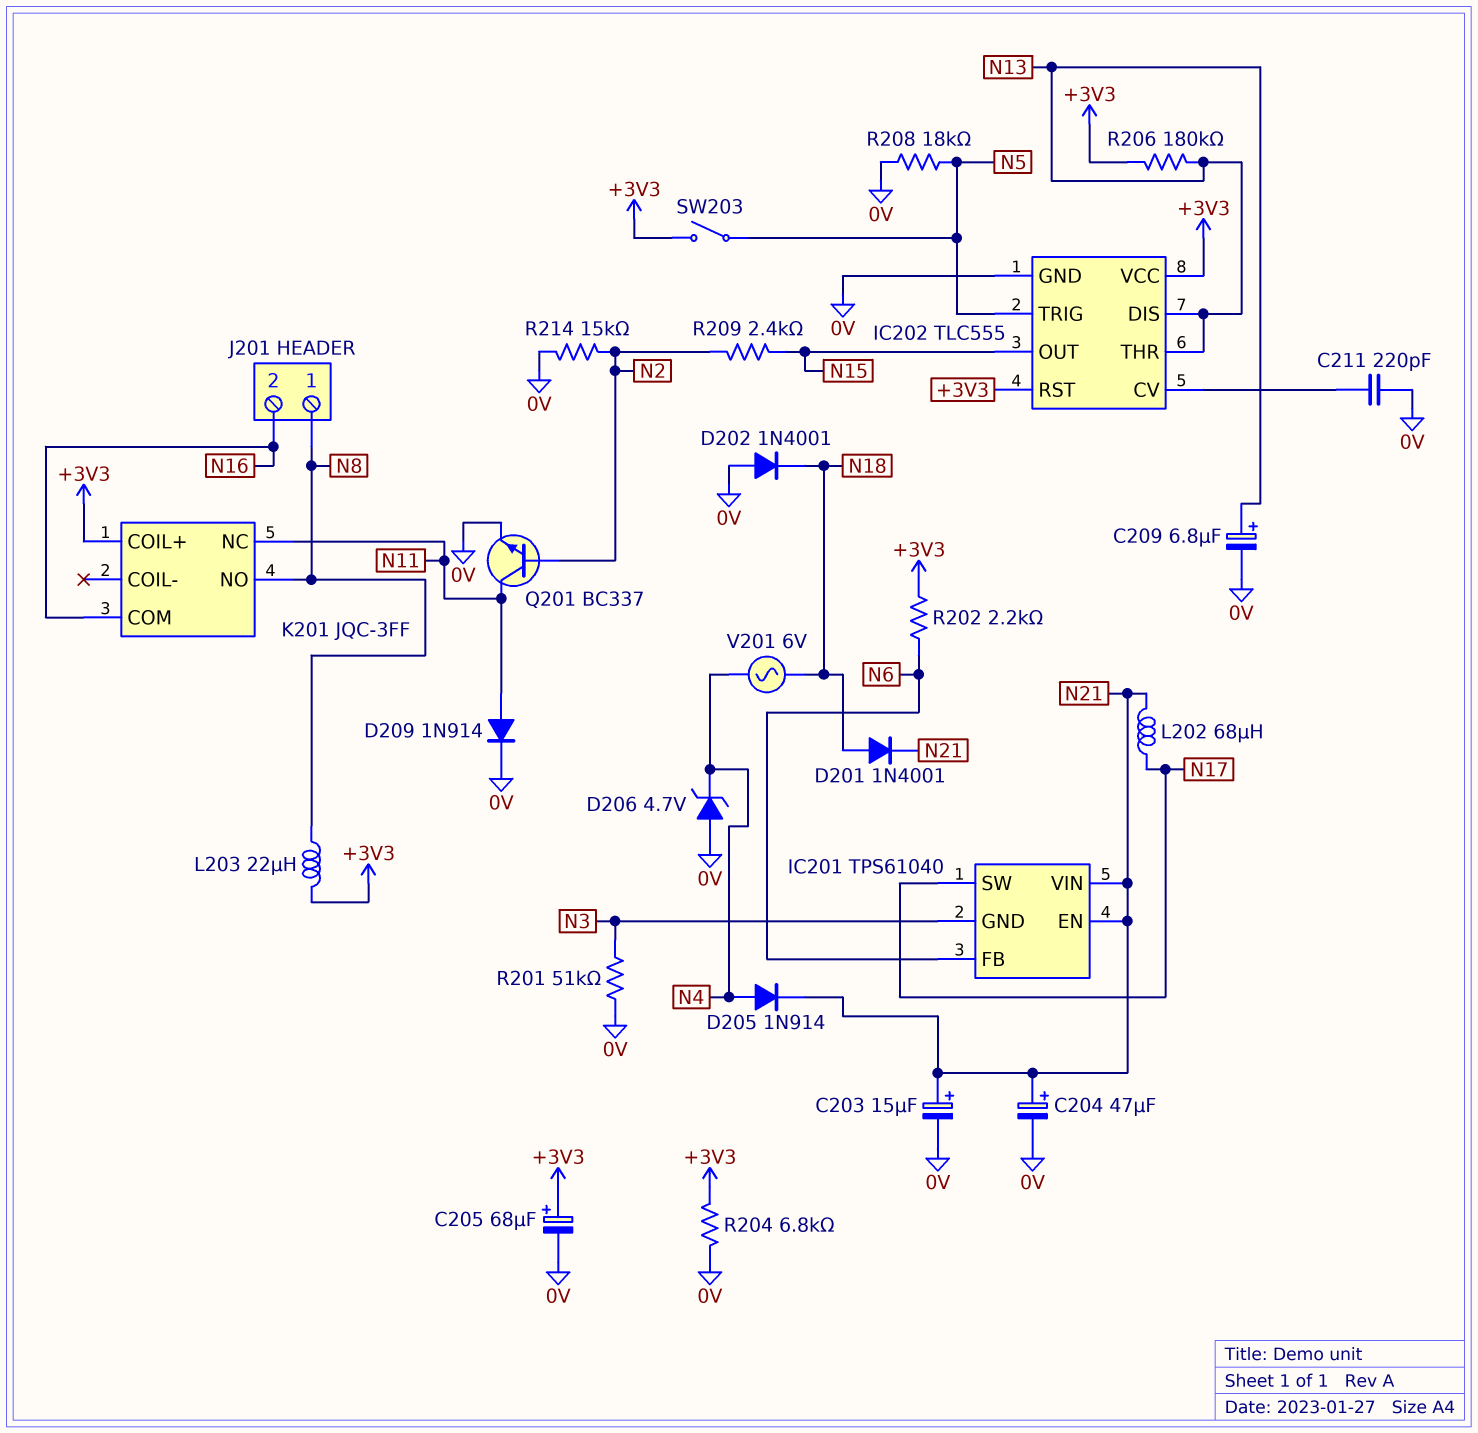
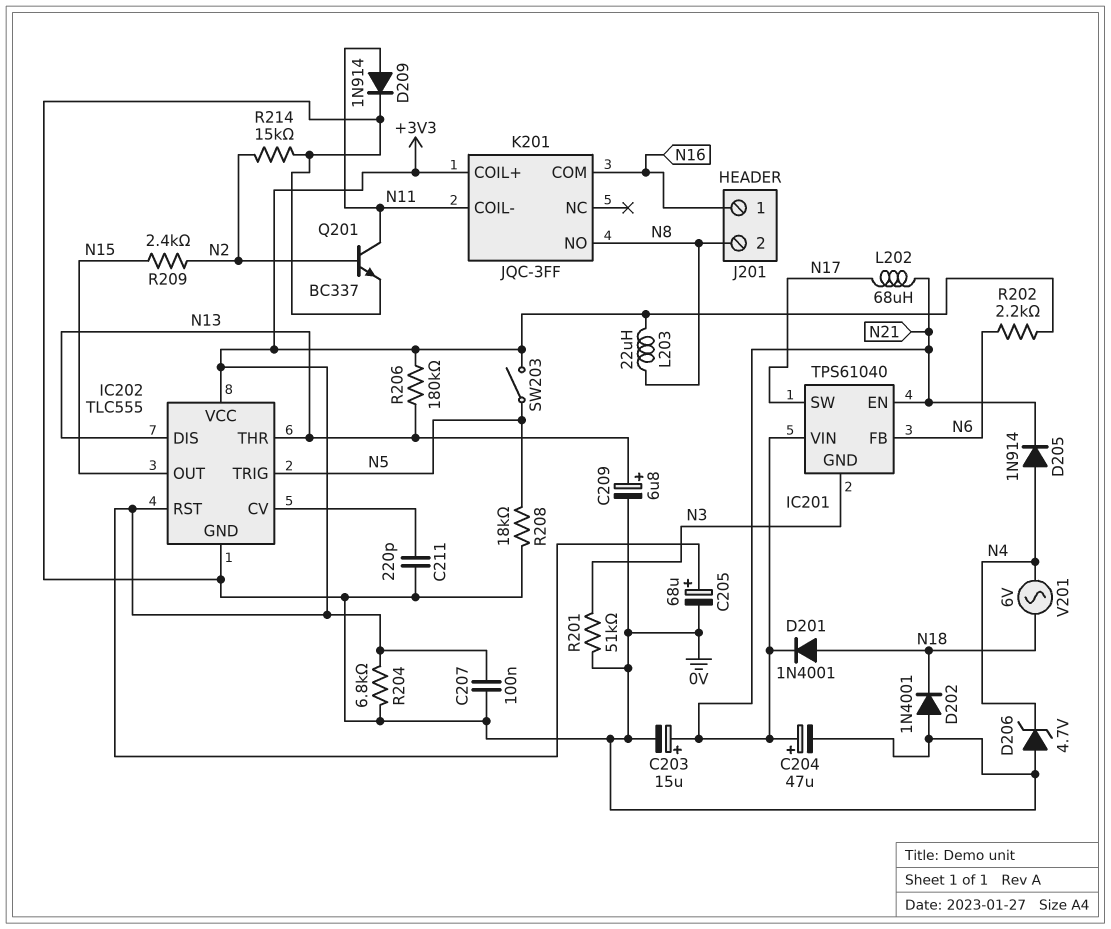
C207: none -> 100nF (+3V3, 0V)
J201 pin 1: N8 -> N16
J201 pin 2: N16 -> N8
K201 pin COIL-: none -> N11
K201 pin NC: N11 -> none

